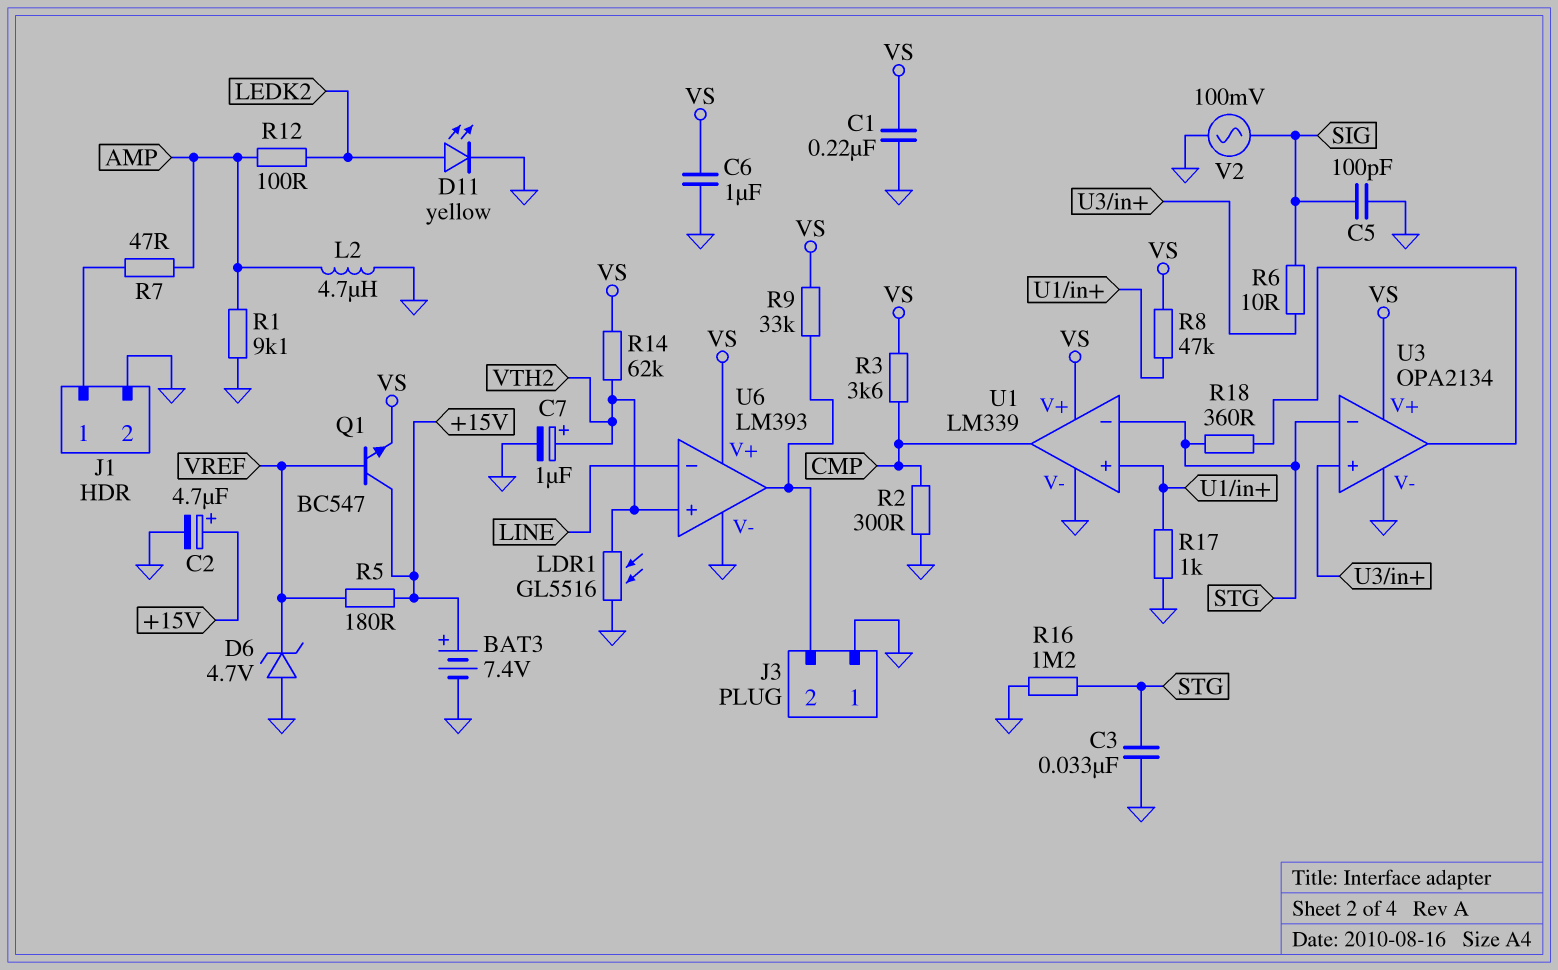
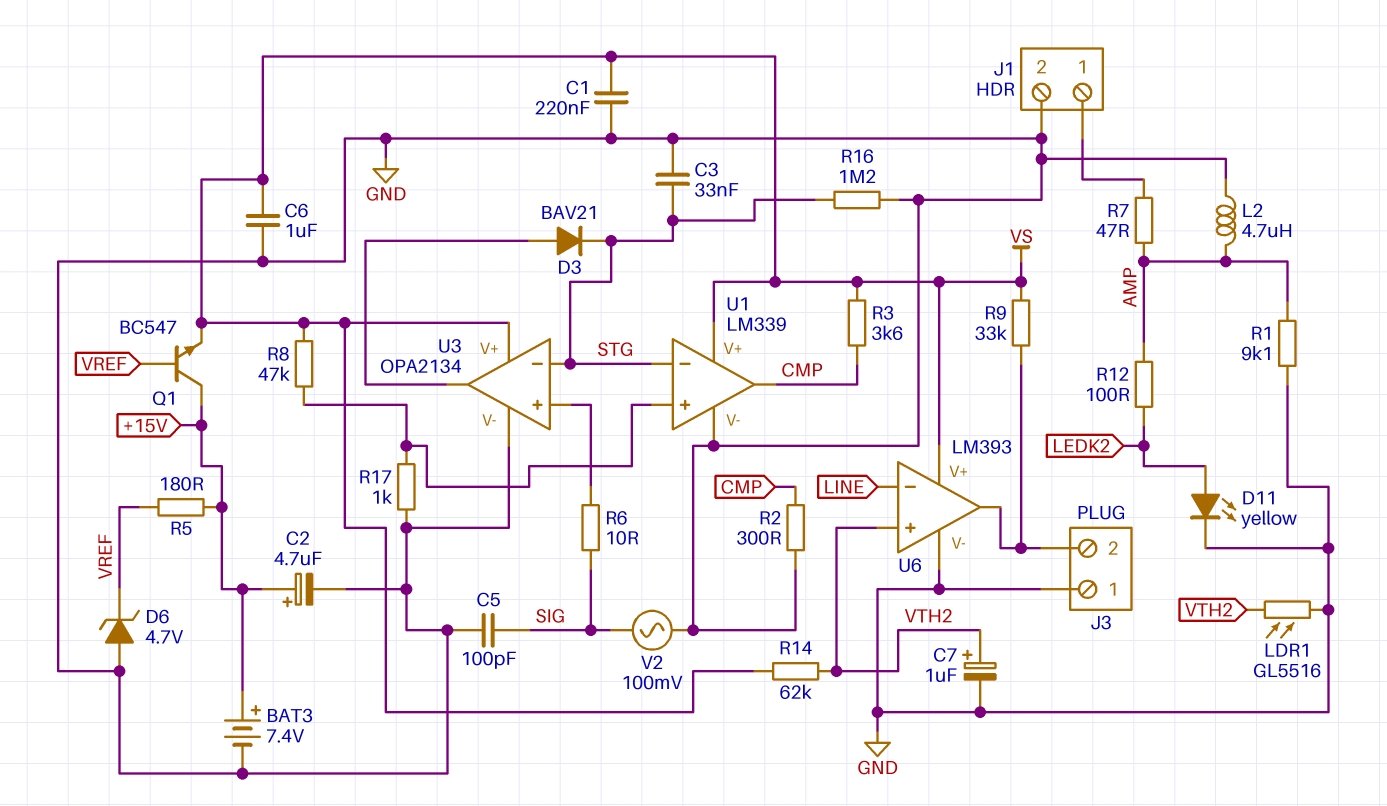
D3: none -> diode BAV21 (A U3/out, K STG)
R18: 360 (STG, U3/out) -> none

